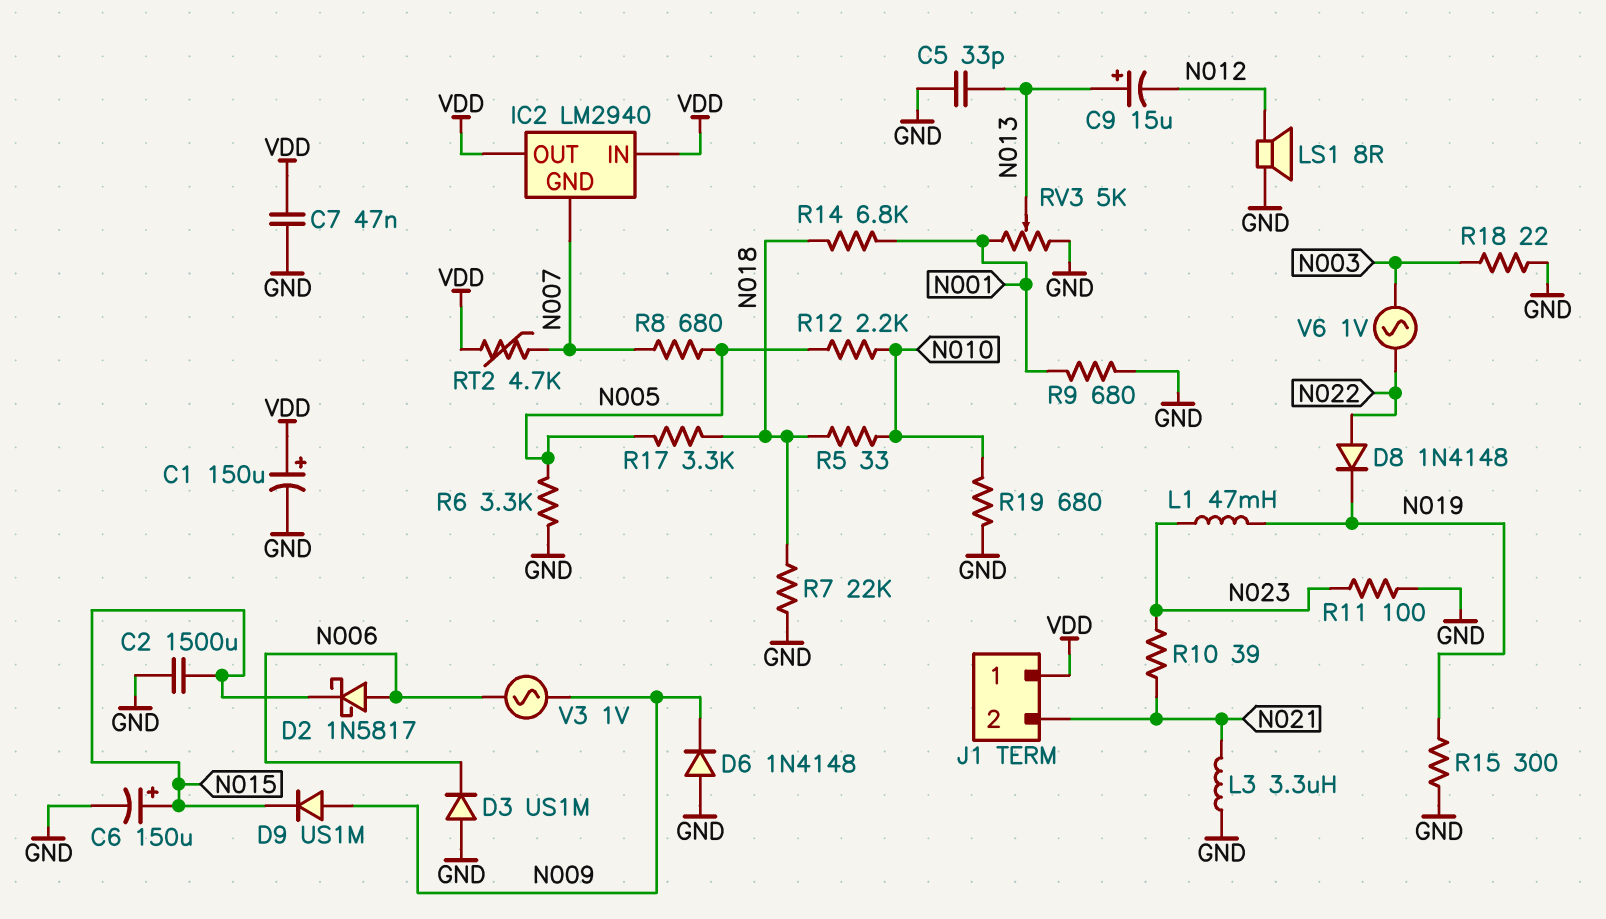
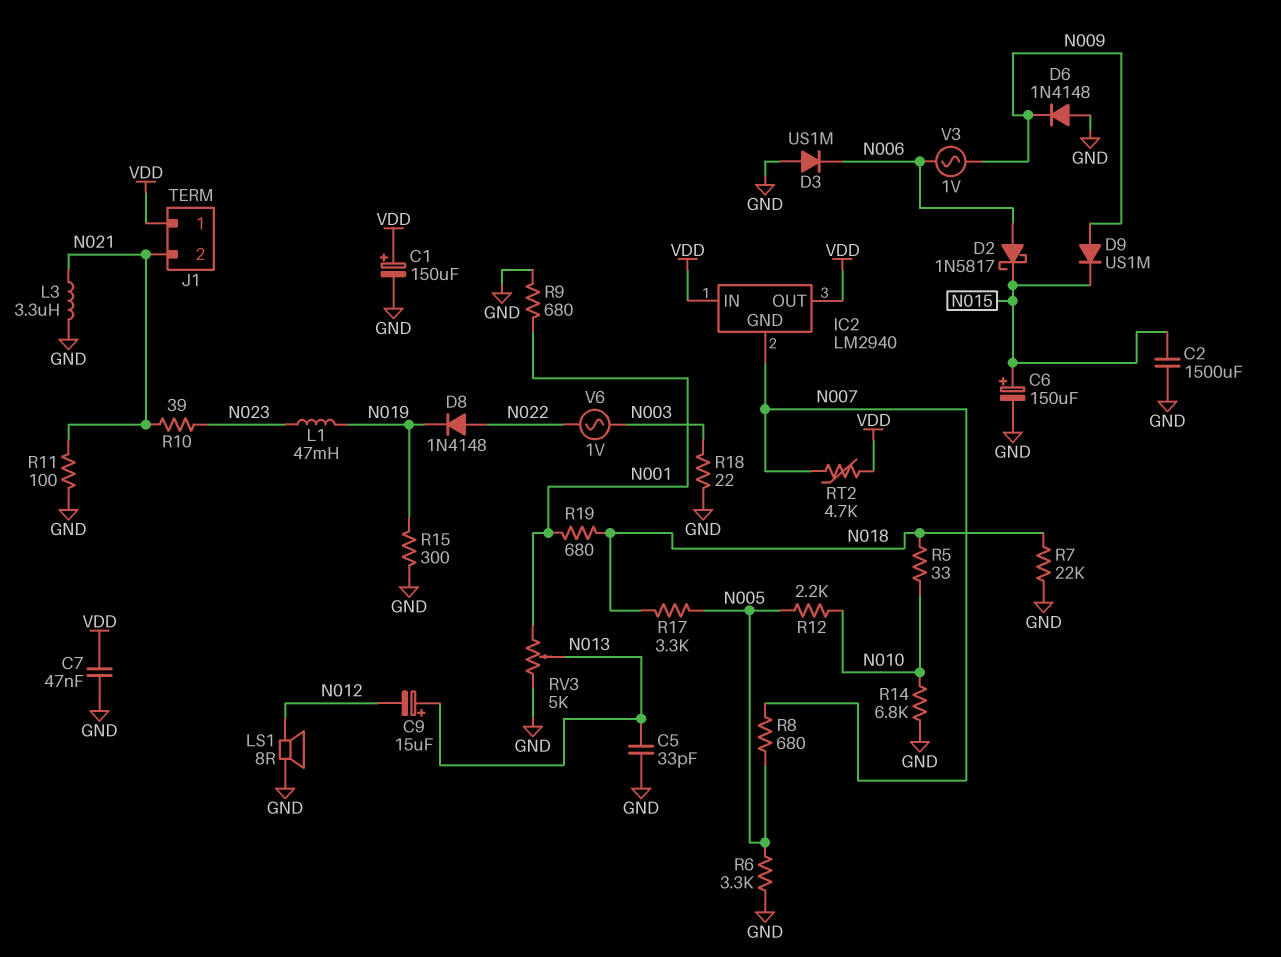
R11: 100 (GND, N023) -> 100 (GND, N021)
R14: 6.8k (N001, N018) -> 6.8k (GND, N010)
R19: 680 (GND, N010) -> 680 (N001, N018)

